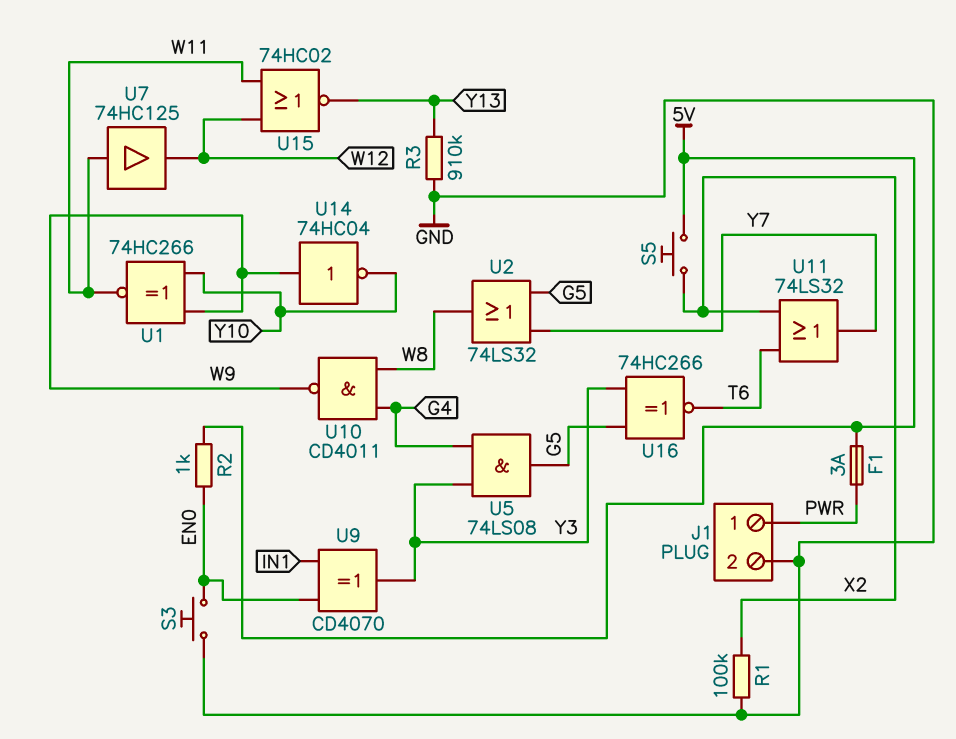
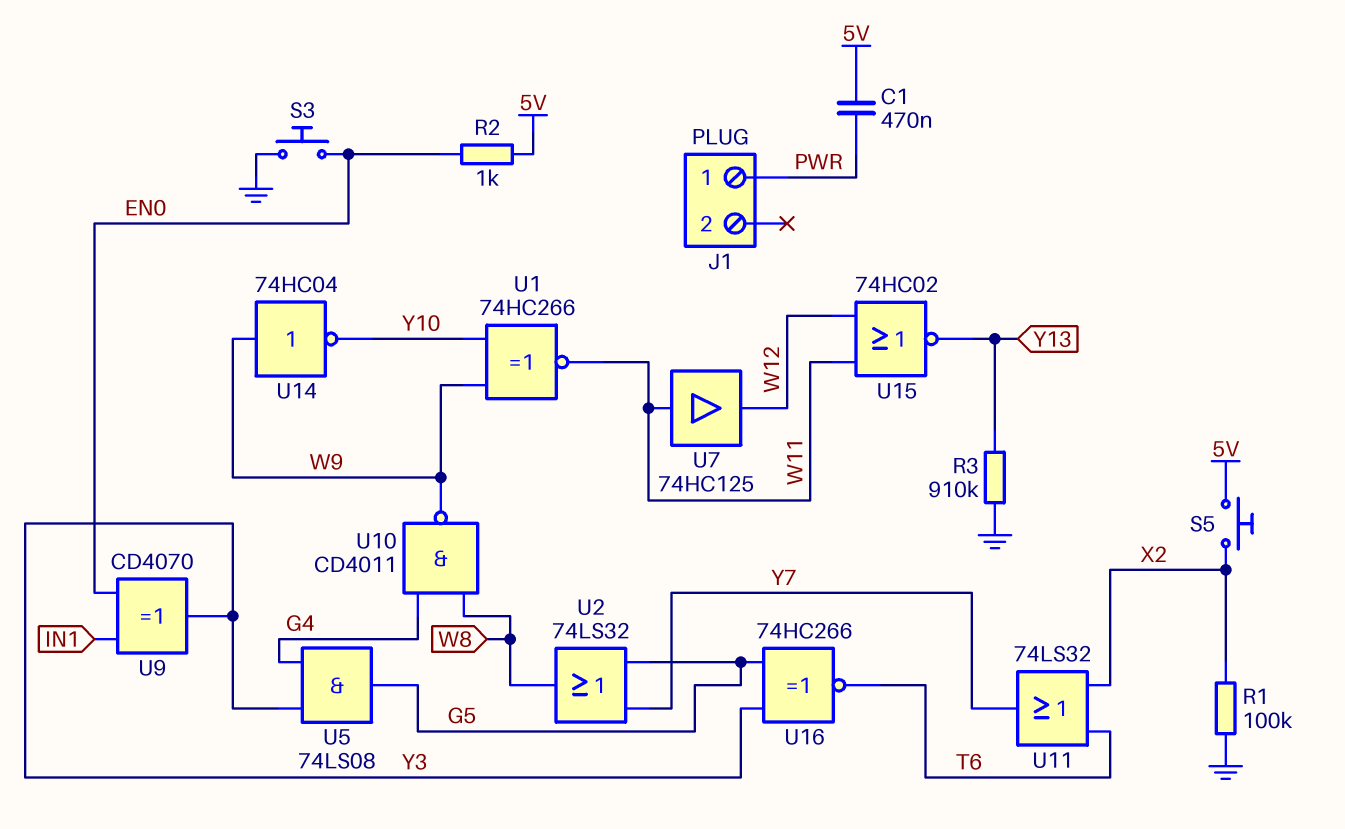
C1: none -> 470nF (5V, PWR)
F1: 3A (5V, PWR) -> none
J1 pin 2: GND -> none

